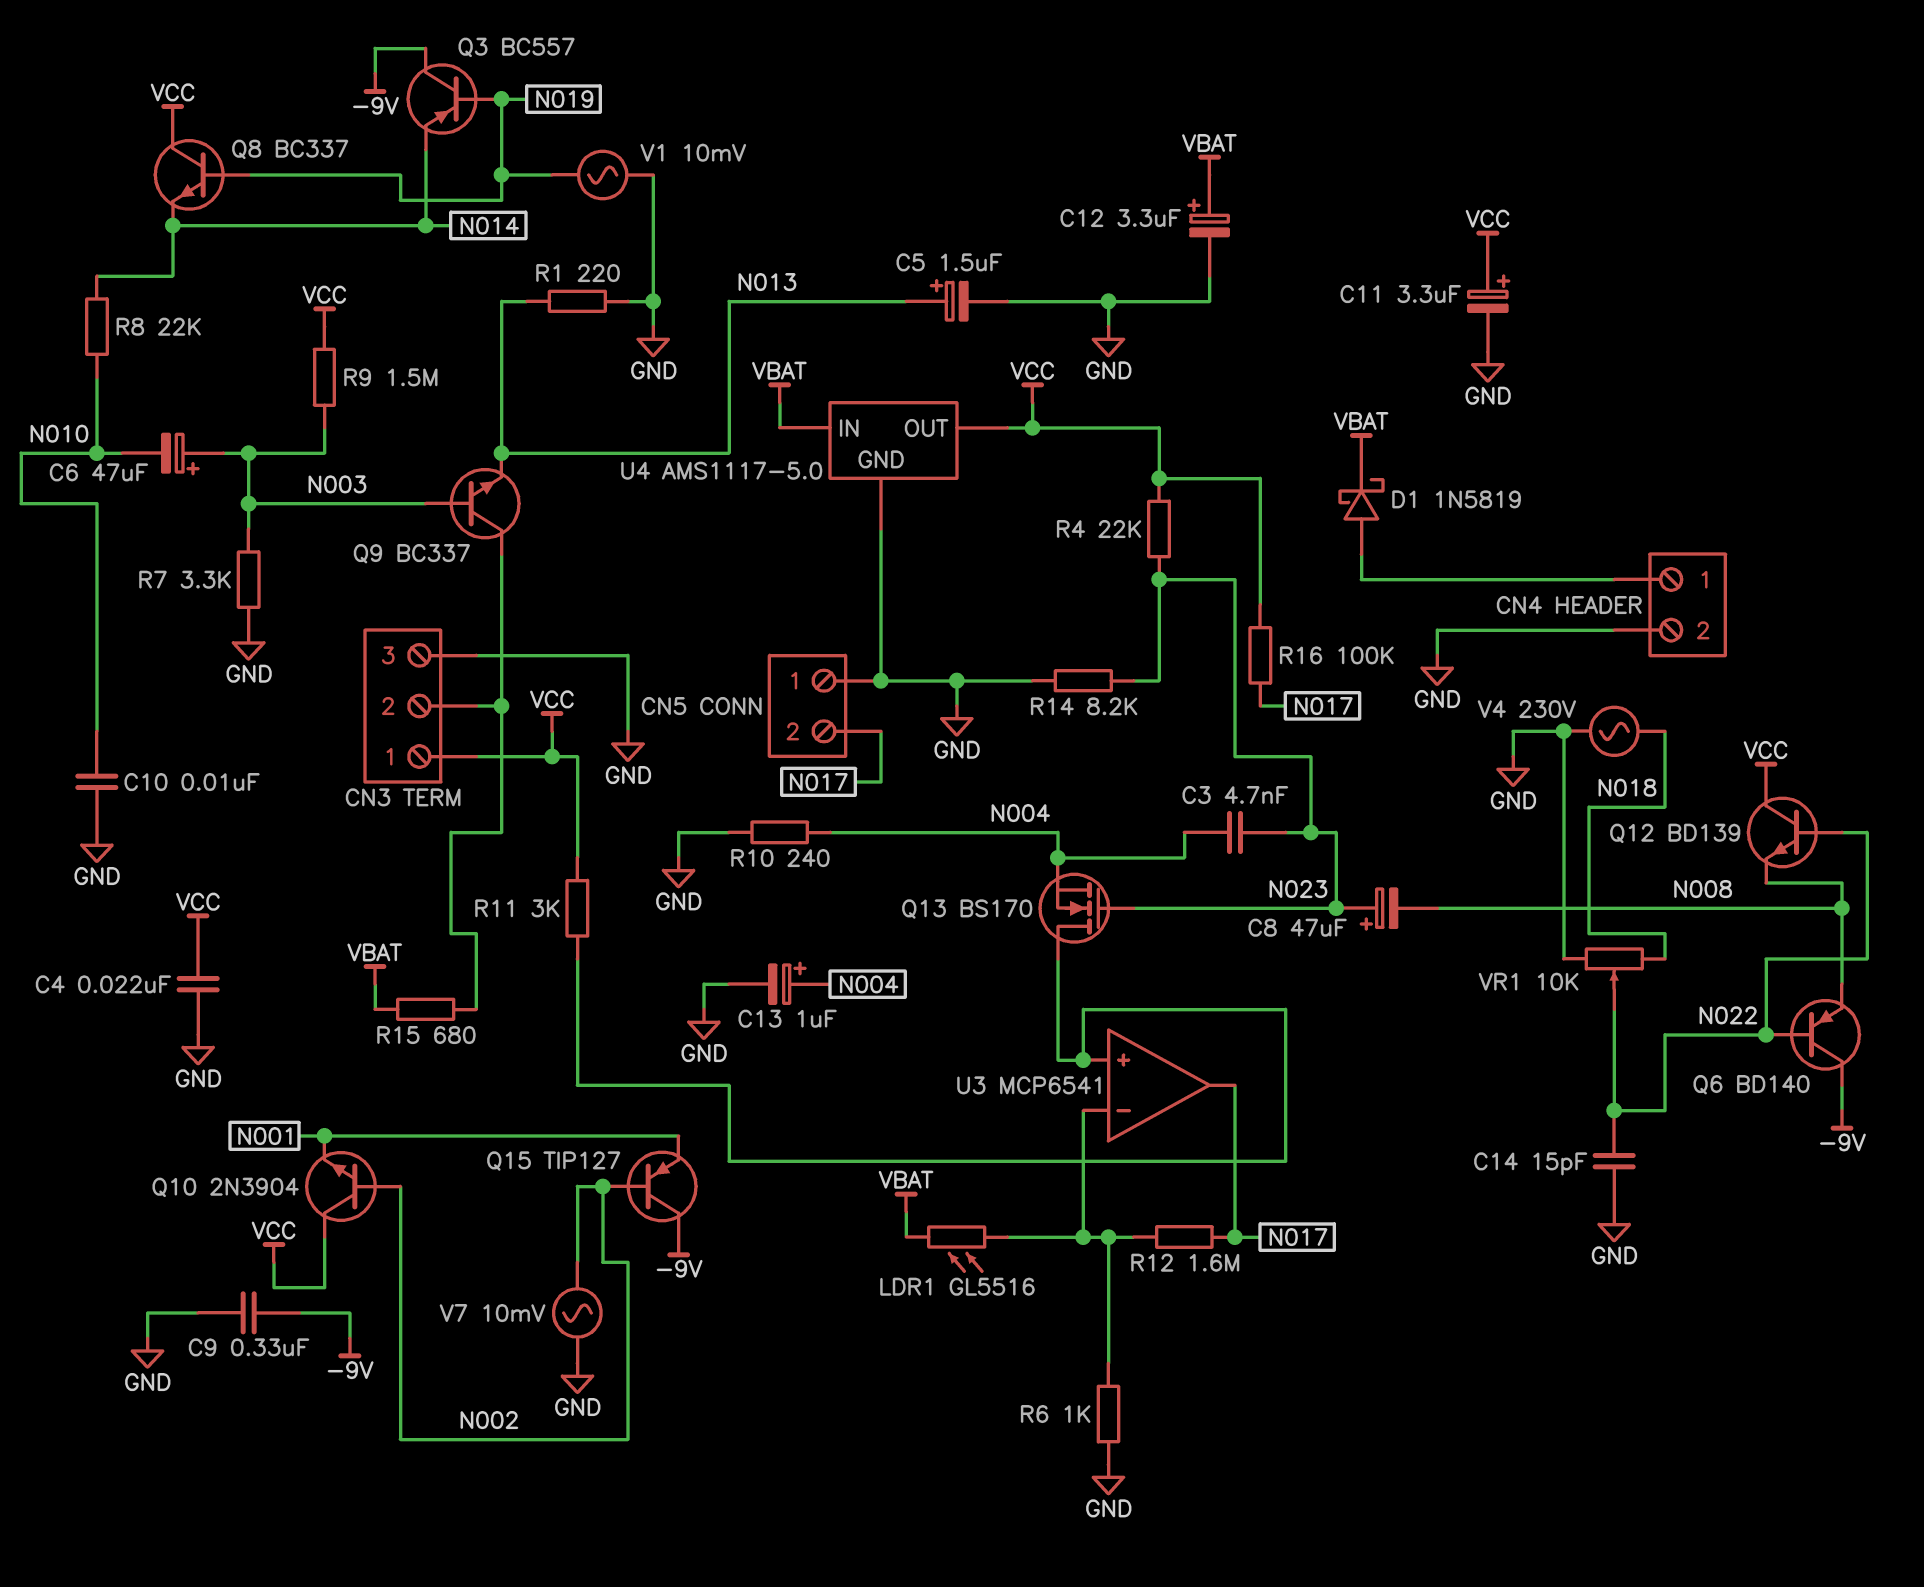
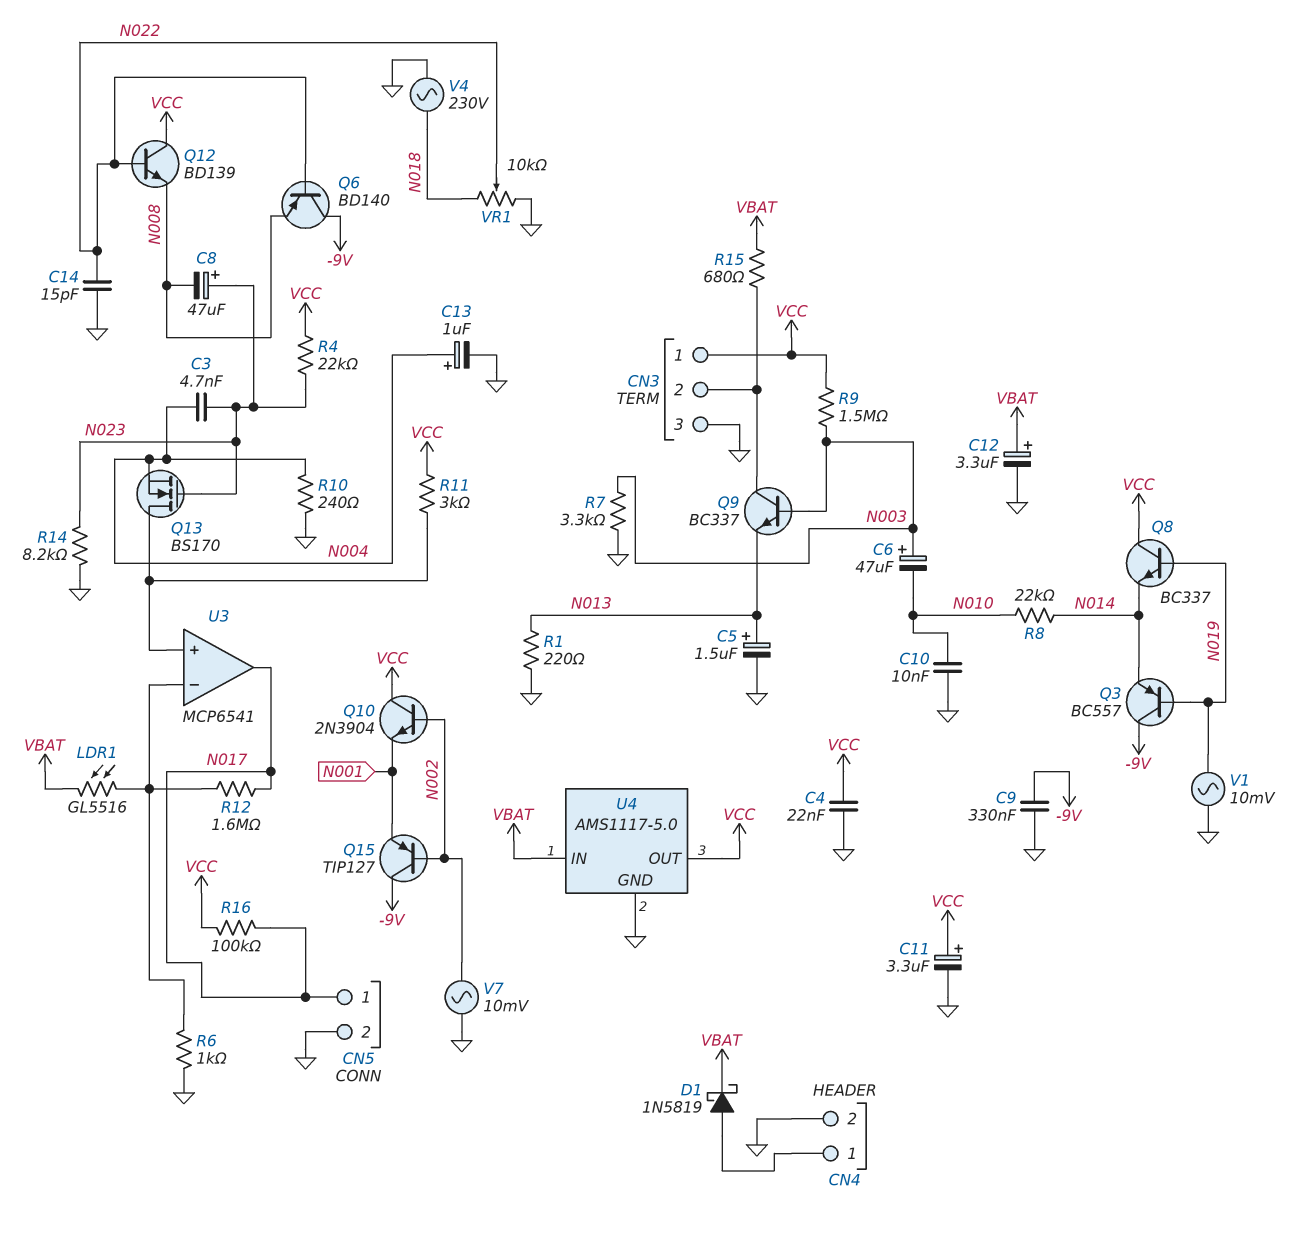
CN5 pin 1: GND -> N017
CN5 pin 2: N017 -> GND

